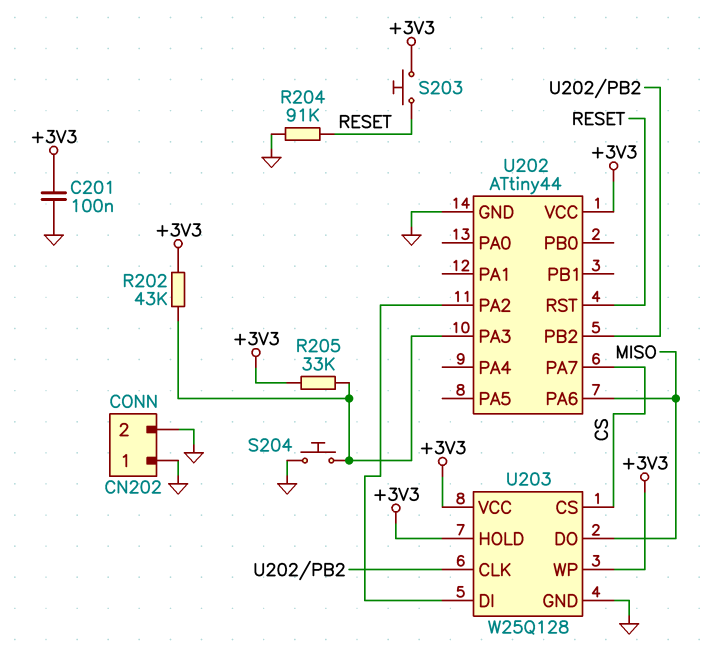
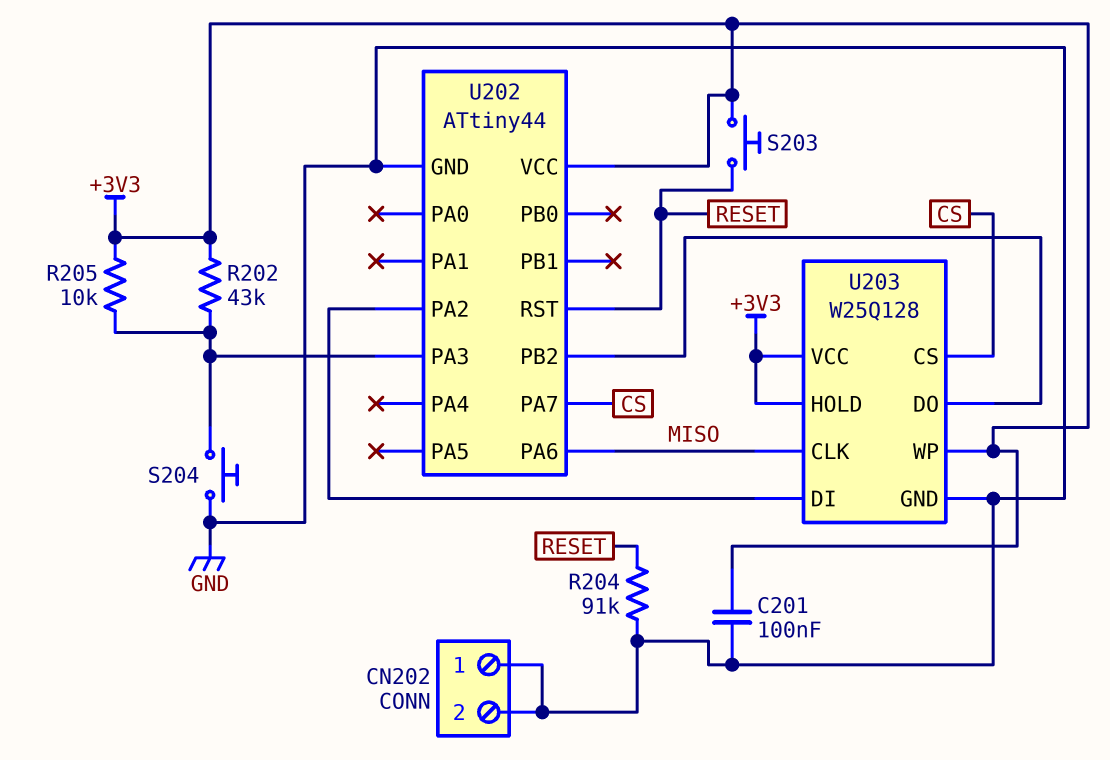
R205: 33k (+3V3, U202/PA3) -> 10k (+3V3, U202/PA3)
U203 pin CLK: U202/PB2 -> MISO
U203 pin DO: MISO -> U202/PB2

